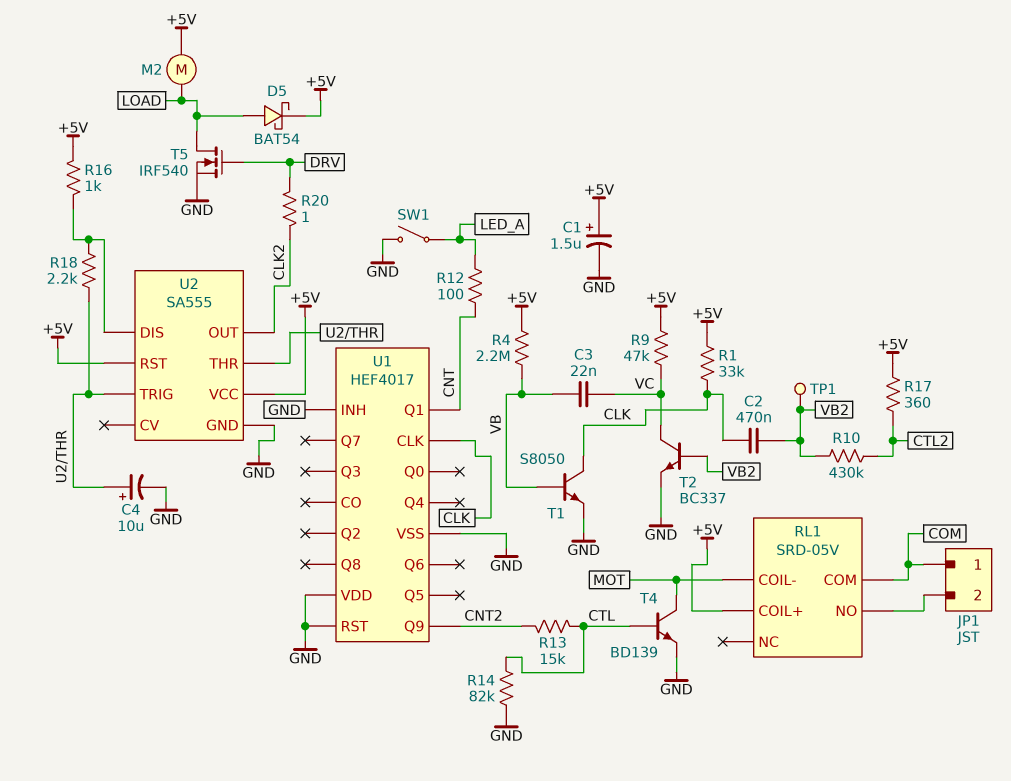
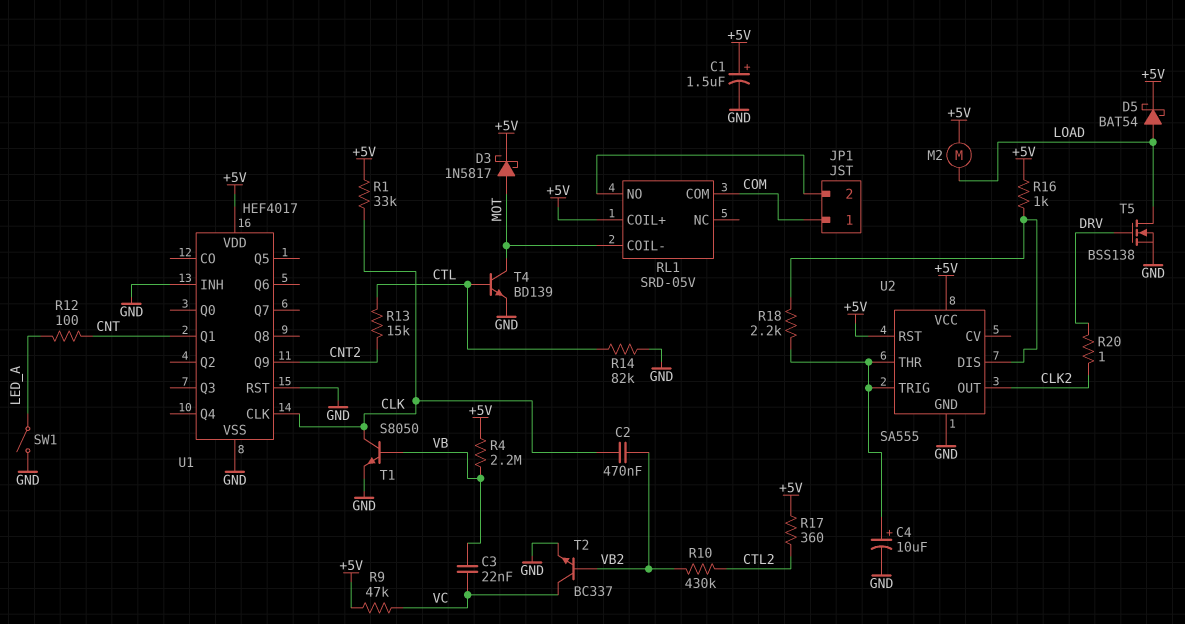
D3: none -> schottky 1N5817 (A MOT, K +5V)
T5: NMOS IRF540 (G DRV, D LOAD, S GND) -> NMOS BSS138 (G DRV, D LOAD, S GND)
TP1: test point (VB2) -> none
U1 pin VDD: GND -> +5V

